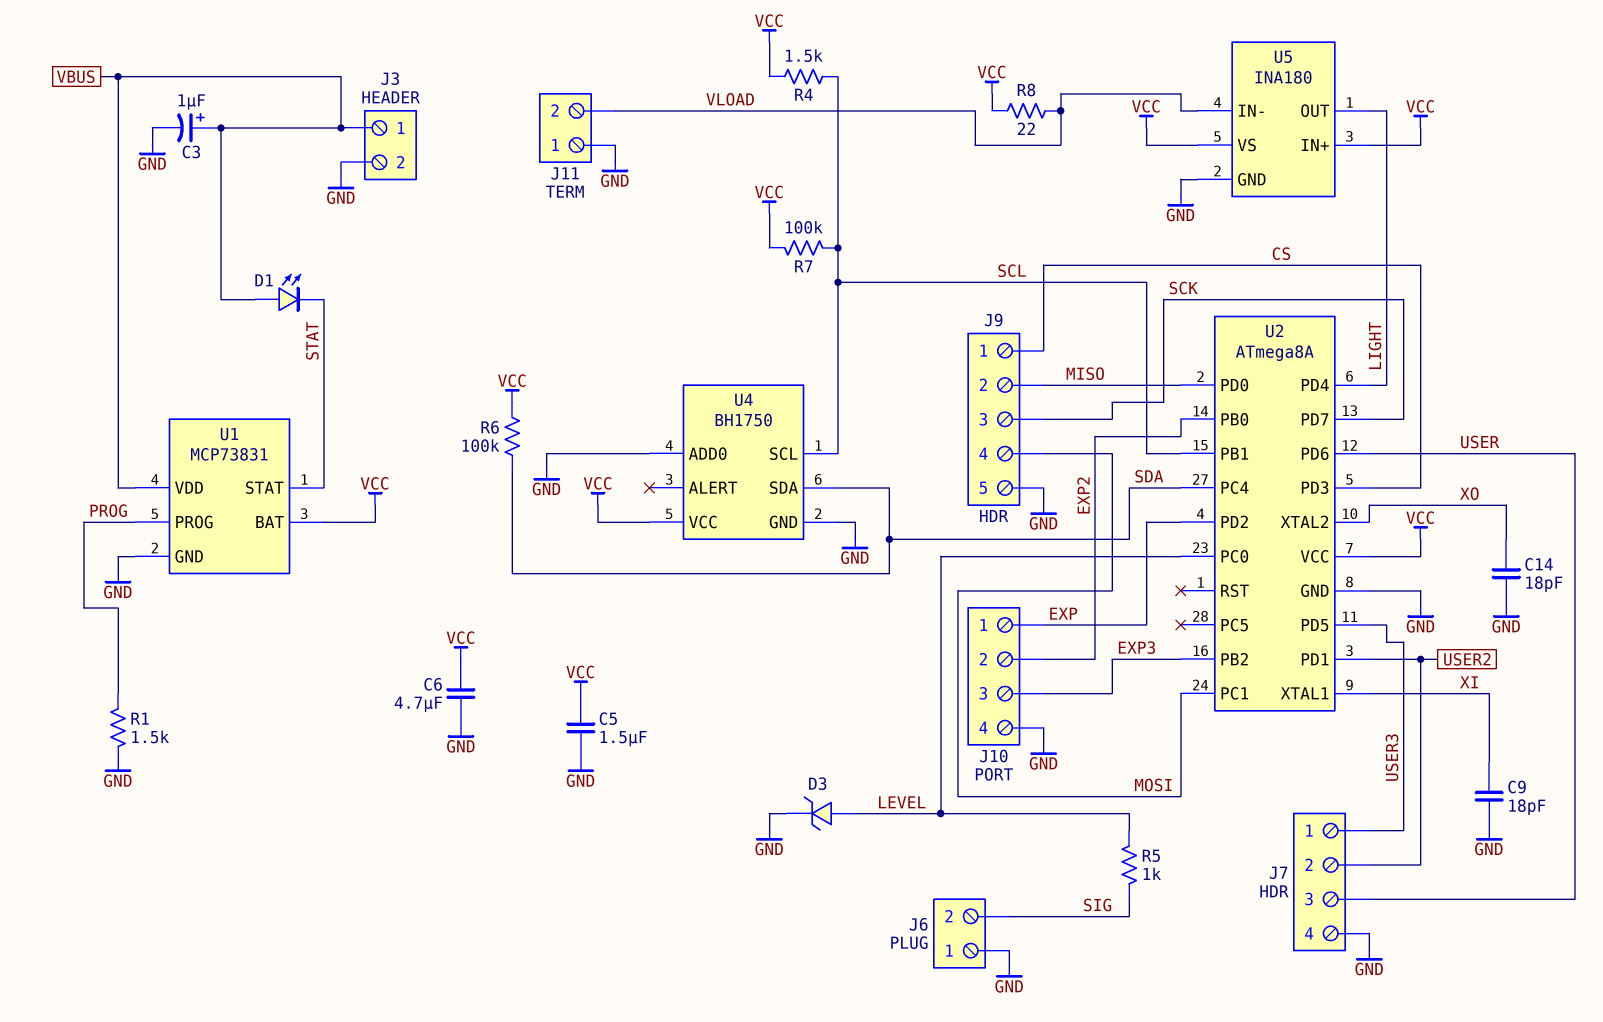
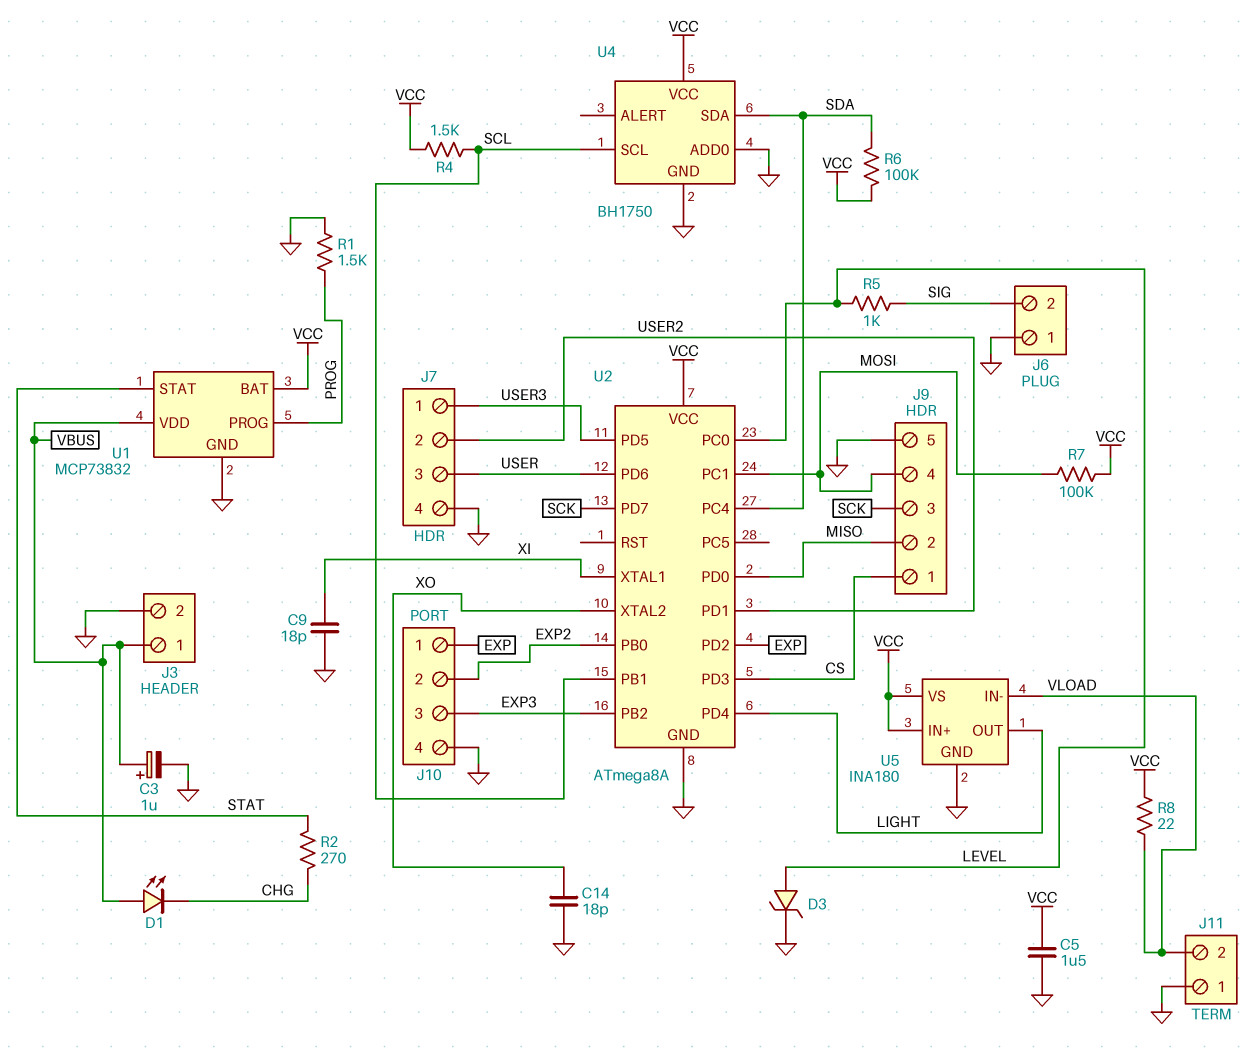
C6: 4.7uF (GND, VCC) -> none
D1: LED (A VBUS, K STAT) -> LED (A VBUS, K CHG)
R2: none -> 270 (CHG, STAT)
R7: 100k (SCL, VCC) -> 100k (MOSI, VCC)
U1: MCP73831 -> MCP73832

